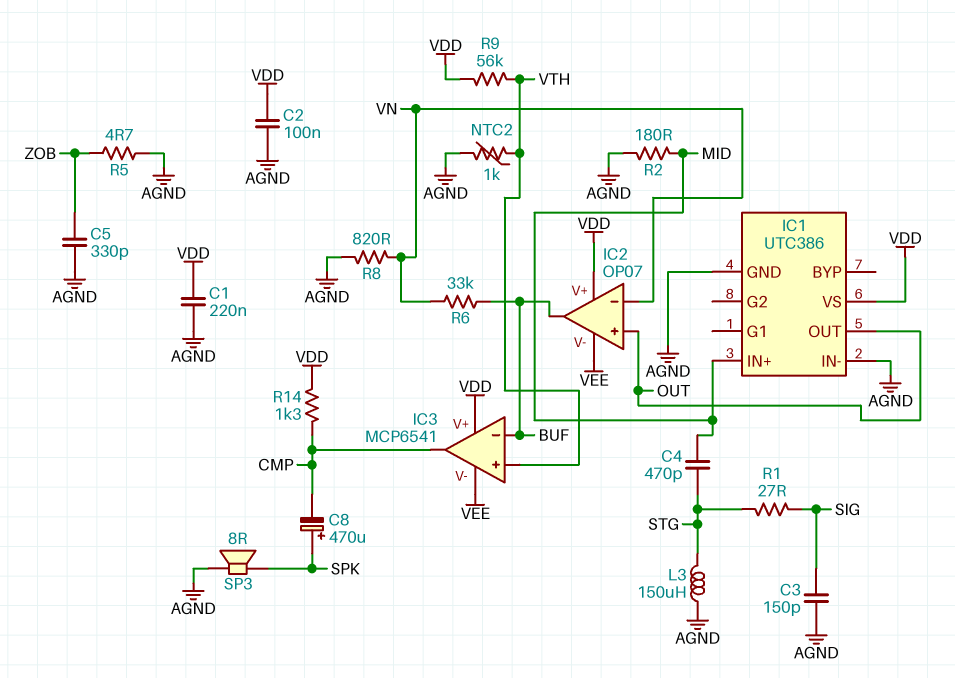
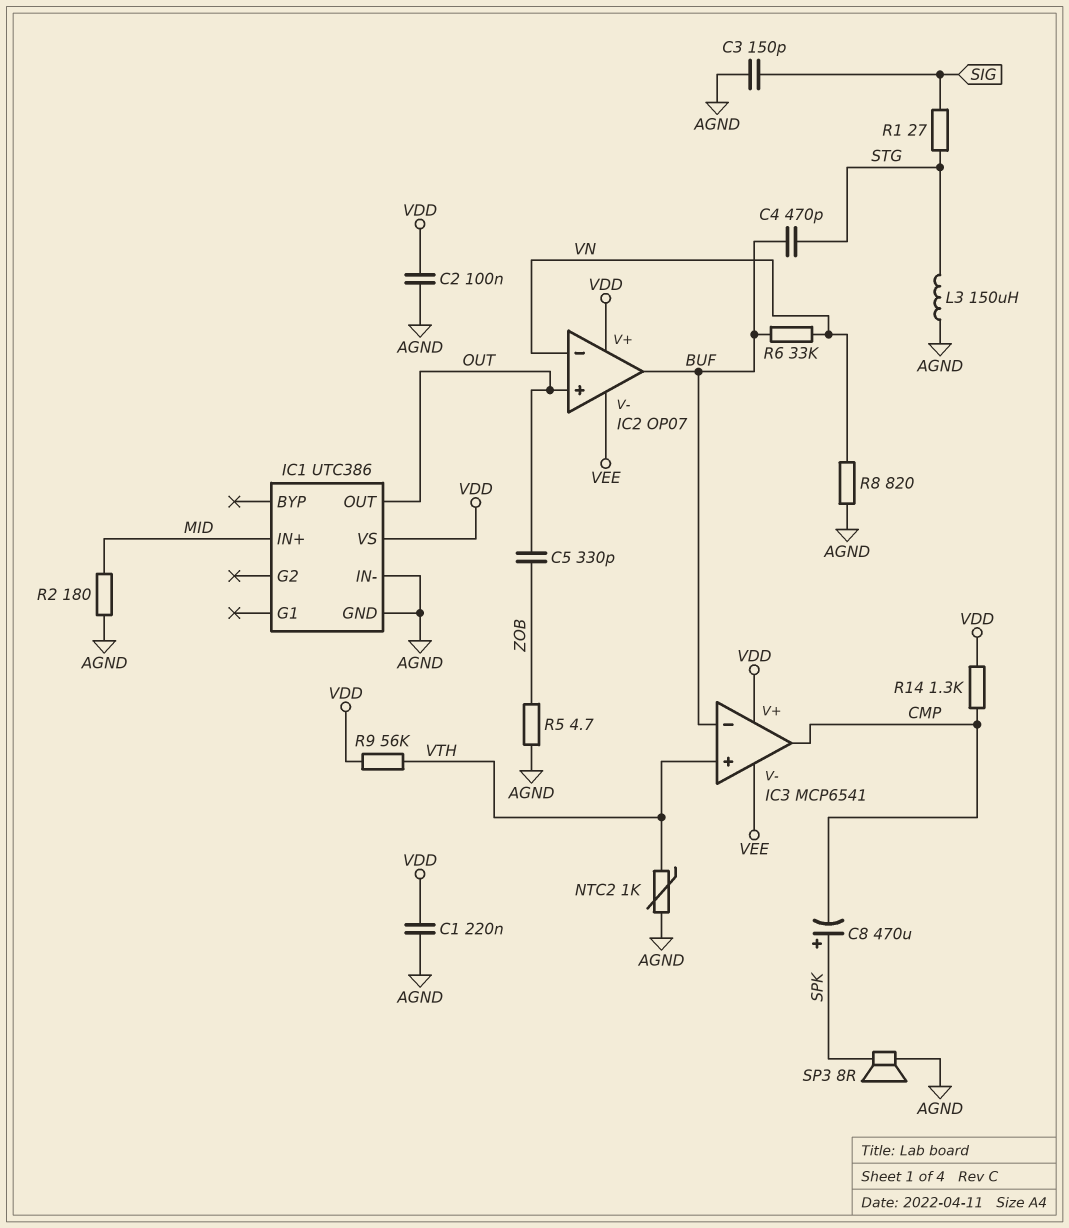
C4: 470pF (MID, STG) -> 470pF (BUF, STG)
C5: 330pF (AGND, ZOB) -> 330pF (OUT, ZOB)

